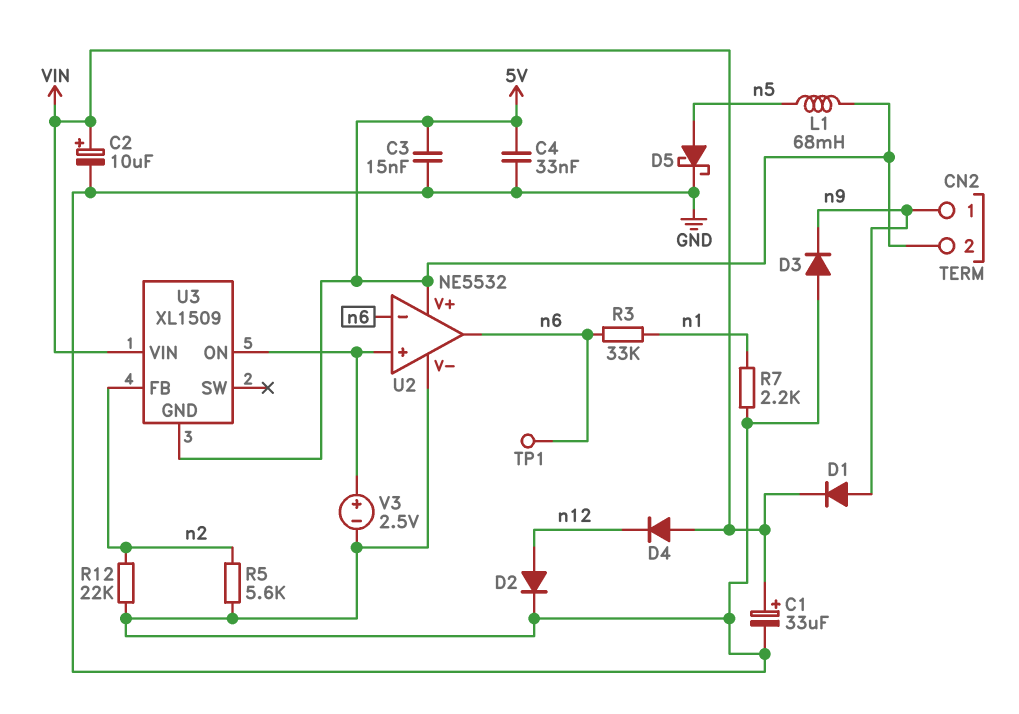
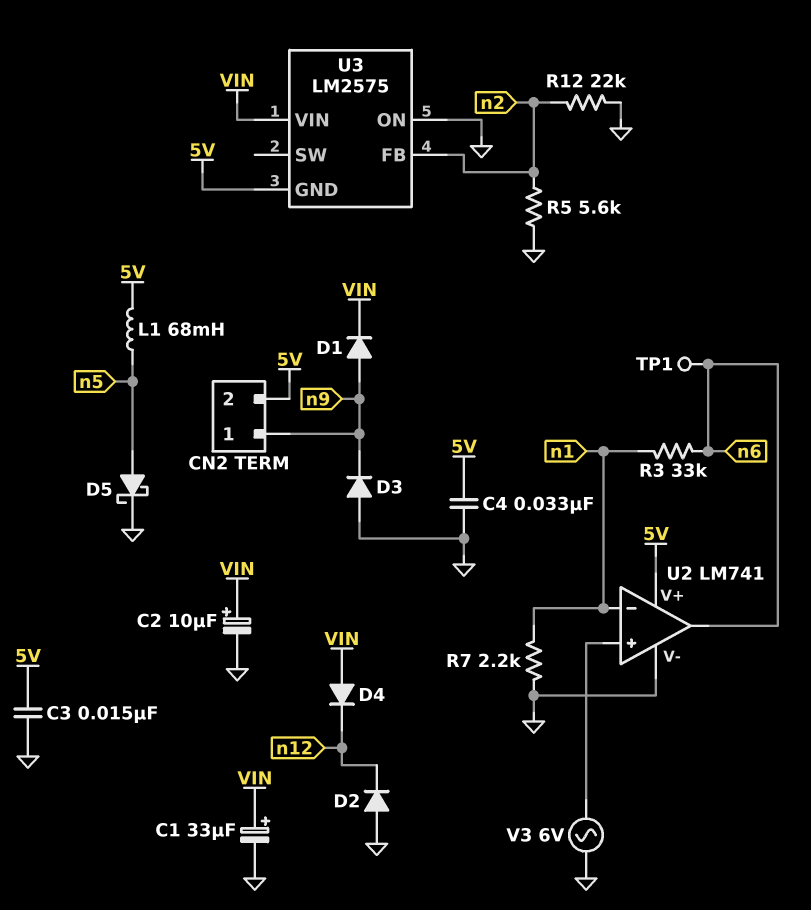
D2: diode (A n12, K GND) -> diode (A GND, K n12)
U2: NE5532 -> LM741
U2 pin in-: n6 -> n1
U3: XL1509 -> LM2575
U3 pin ON: U2/in+ -> GND
V3: 2.5V (plus U2/in+, minus GND) -> AC 6V (GND, U2/in+)

